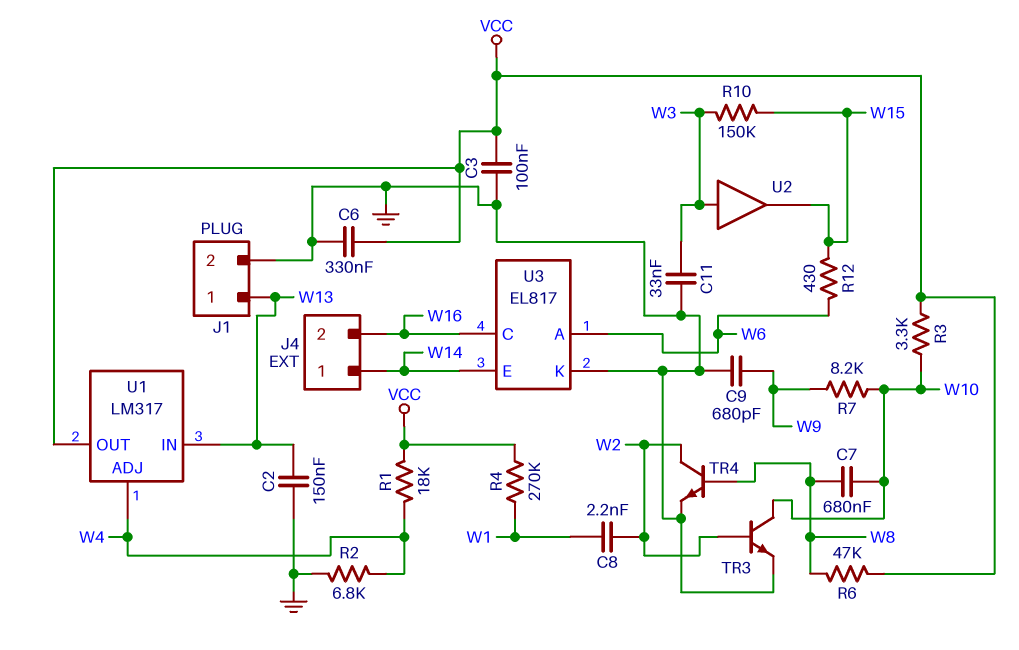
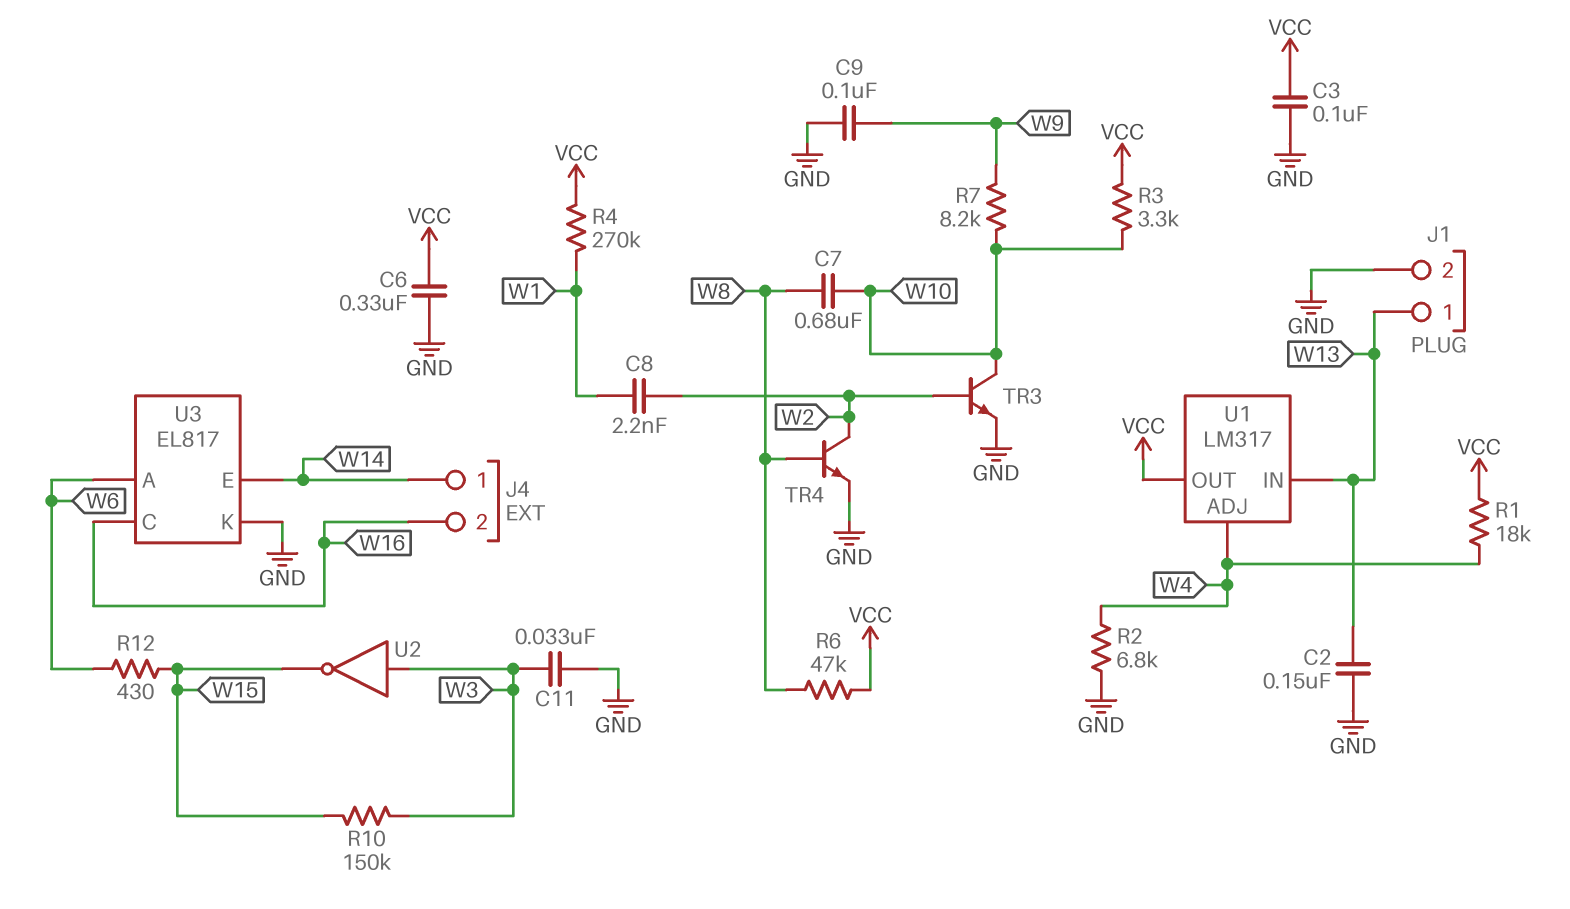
C9: 680pF (GND, W9) -> 100nF (GND, W9)
U2: buffer (in W3, out W15) -> NOT (in W3, out W15)

